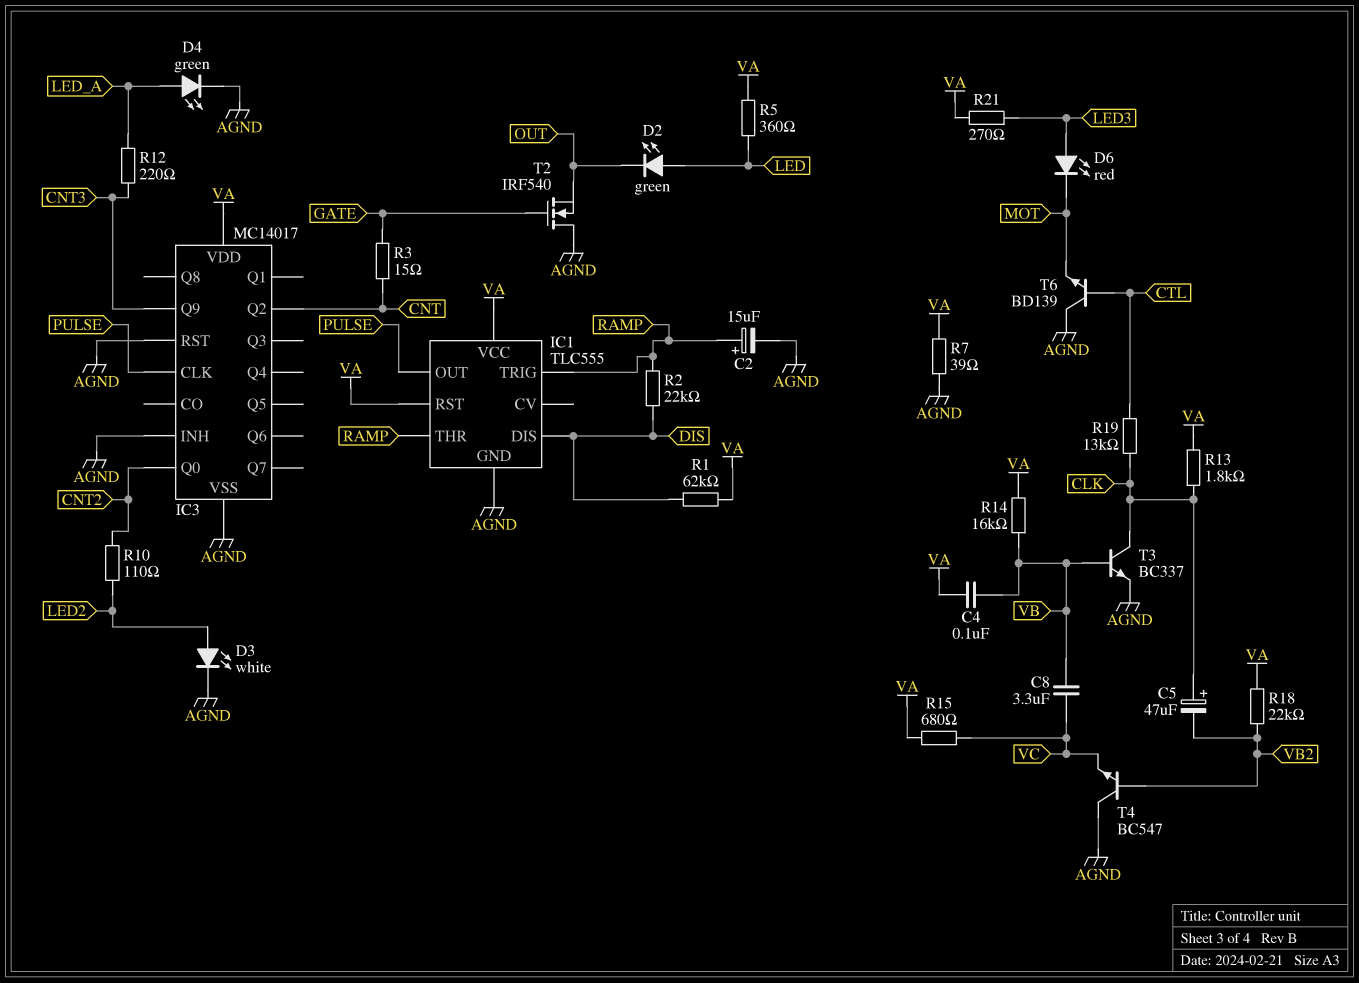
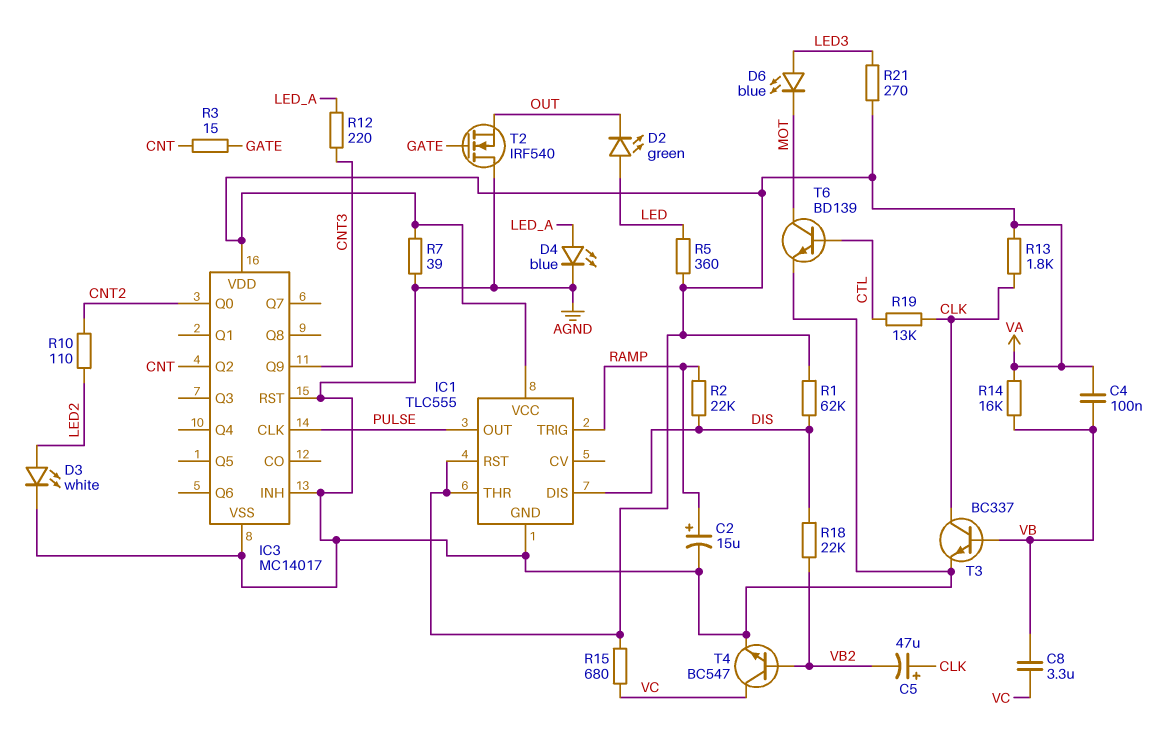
D4: LED green (A LED_A, K AGND) -> LED blue (A LED_A, K AGND)
D6: LED red (A LED3, K MOT) -> LED blue (A LED3, K MOT)
IC1 pin THR: RAMP -> VA
R18: 22k (VA, VB2) -> 22k (DIS, VB2)
T4: NPN BC547 (B VB2, C AGND, E VC) -> NPN BC547 (B VB2, C VC, E AGND)
T6: NPN BD139 (B CTL, C AGND, E MOT) -> NPN BD139 (B CTL, C MOT, E AGND)

